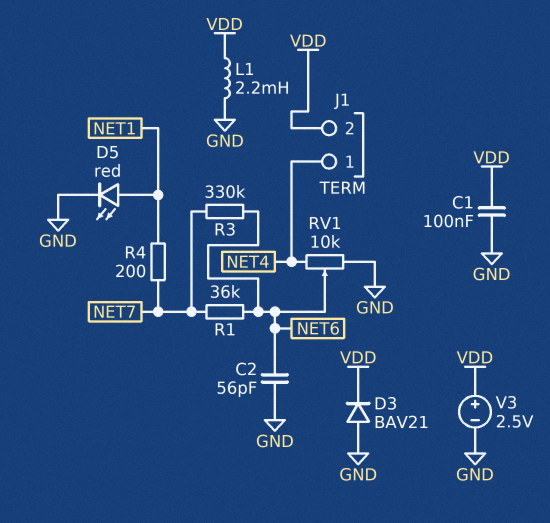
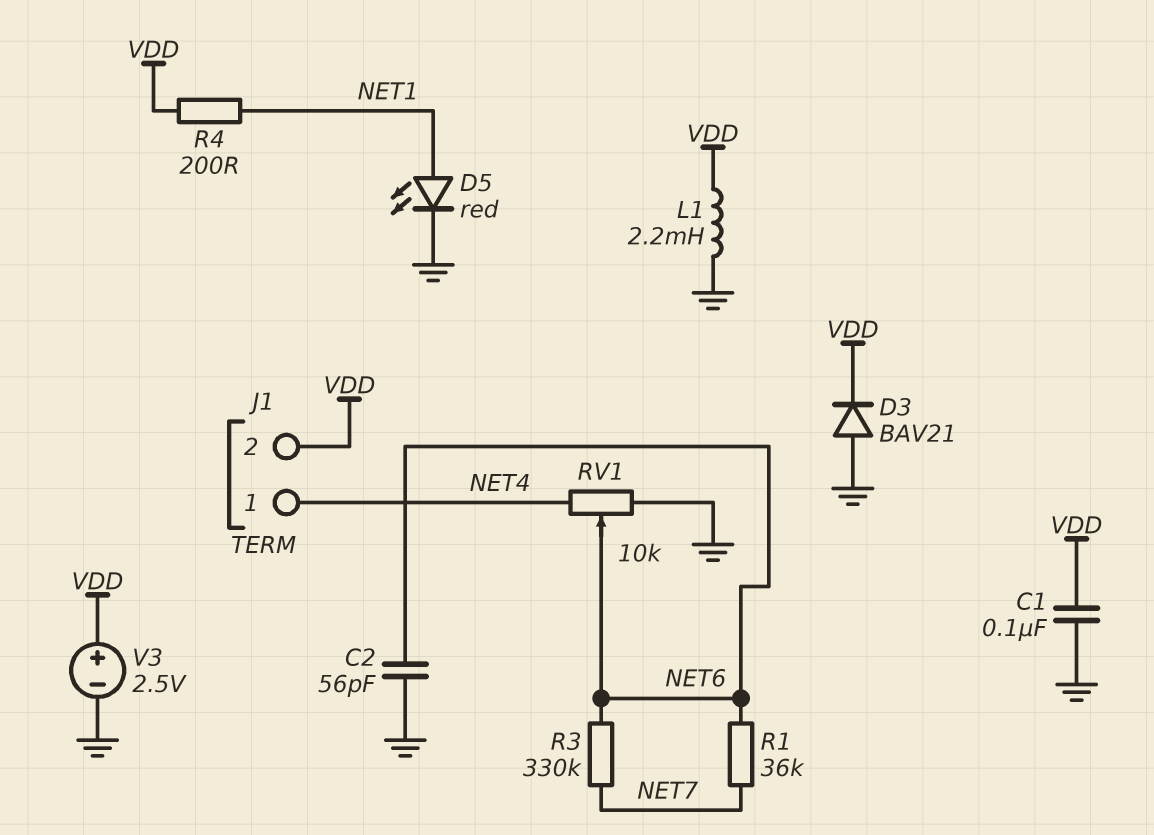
R4: 200 (NET1, NET7) -> 200 (NET1, VDD)

